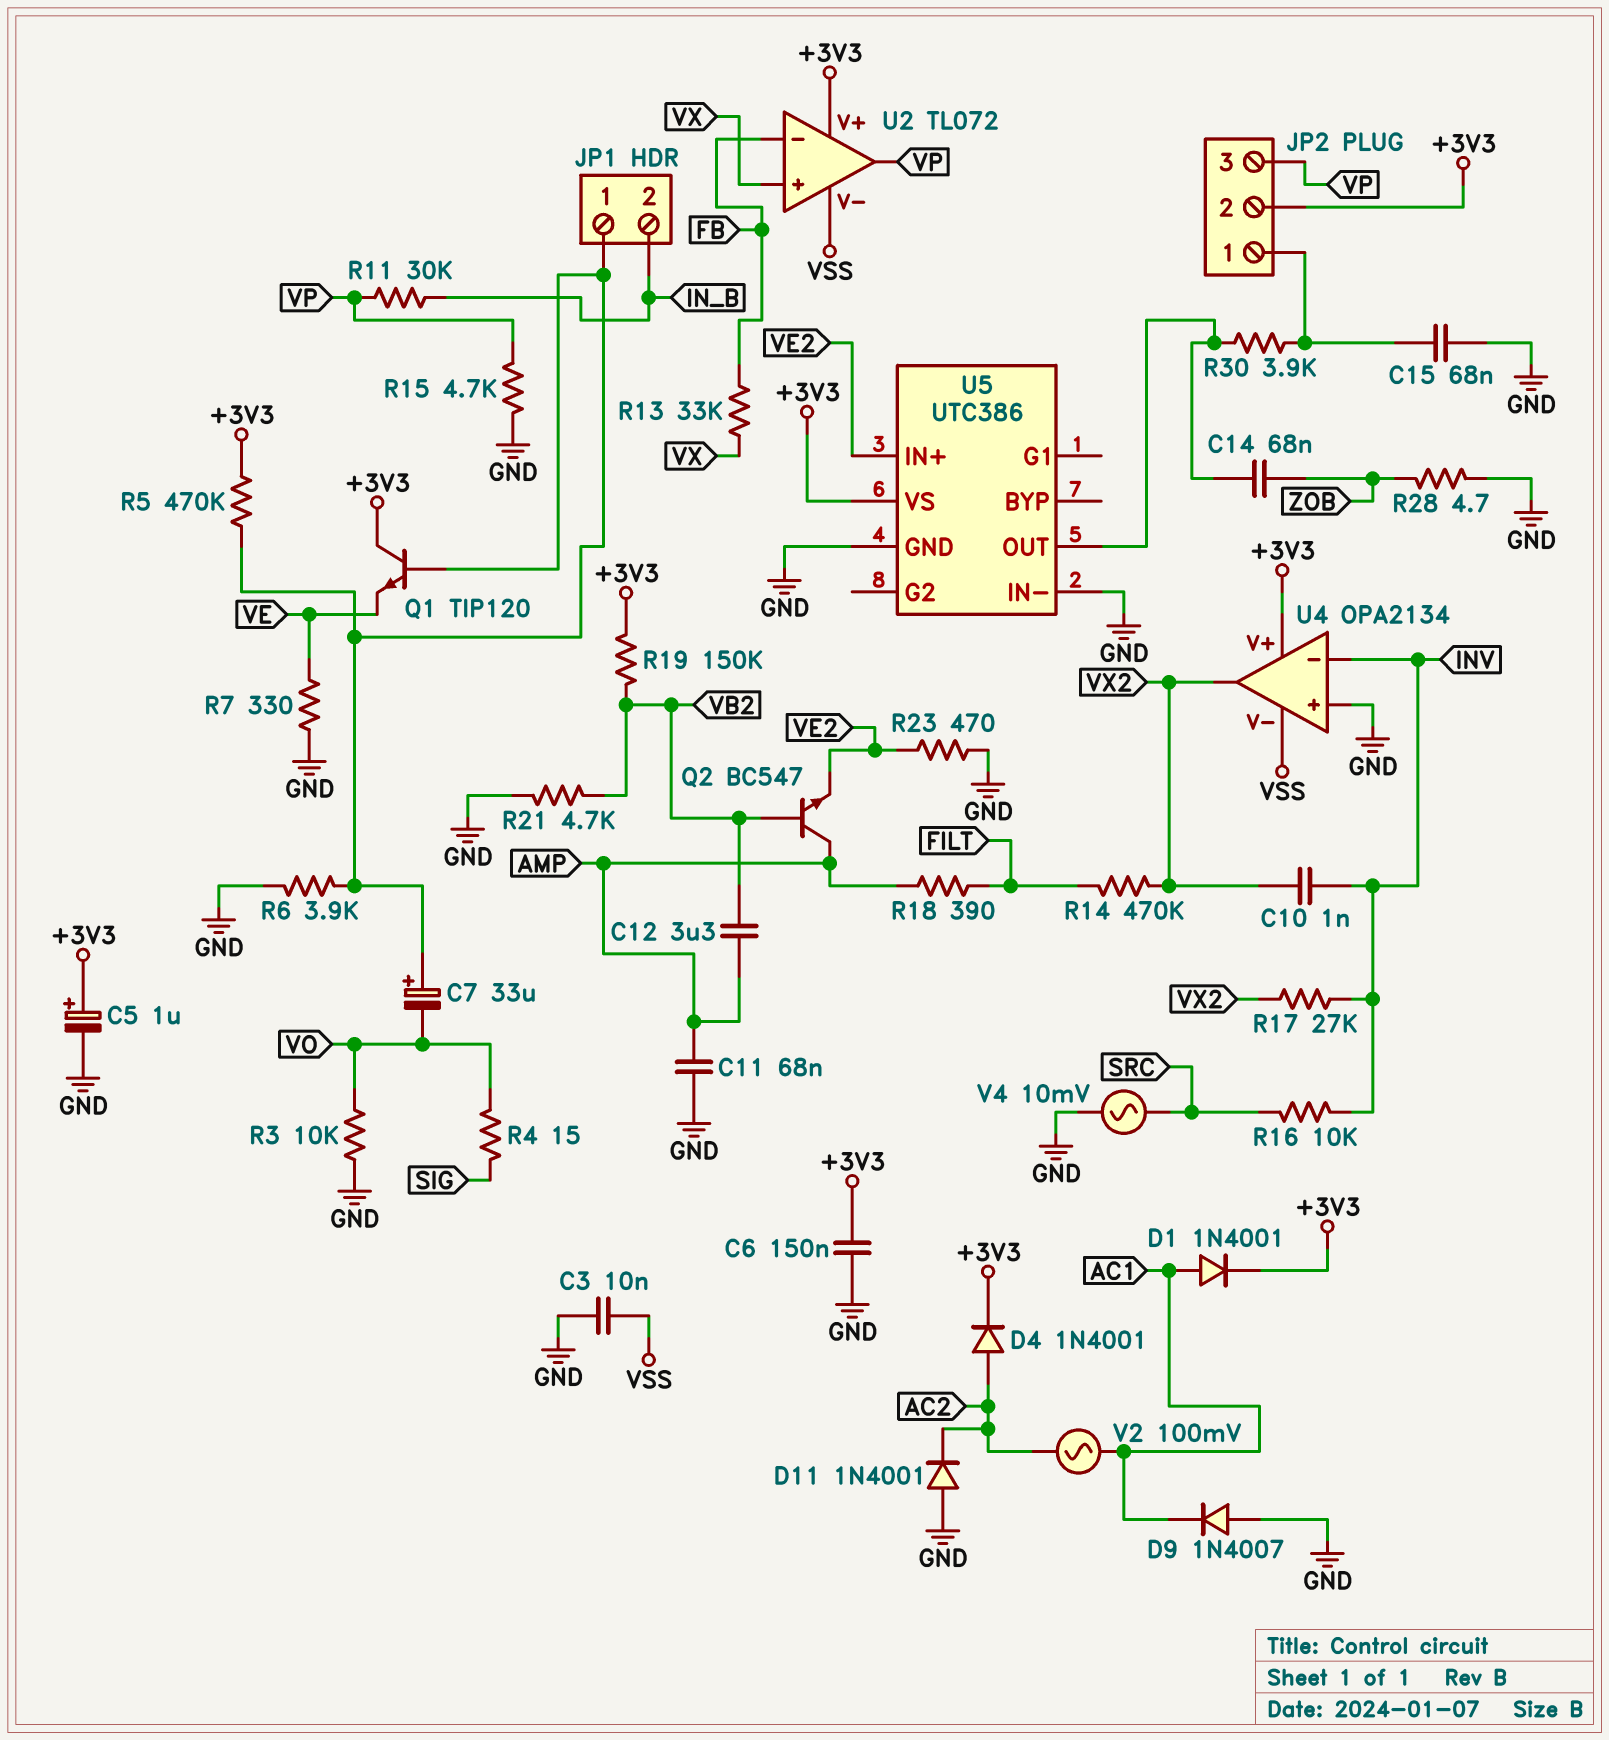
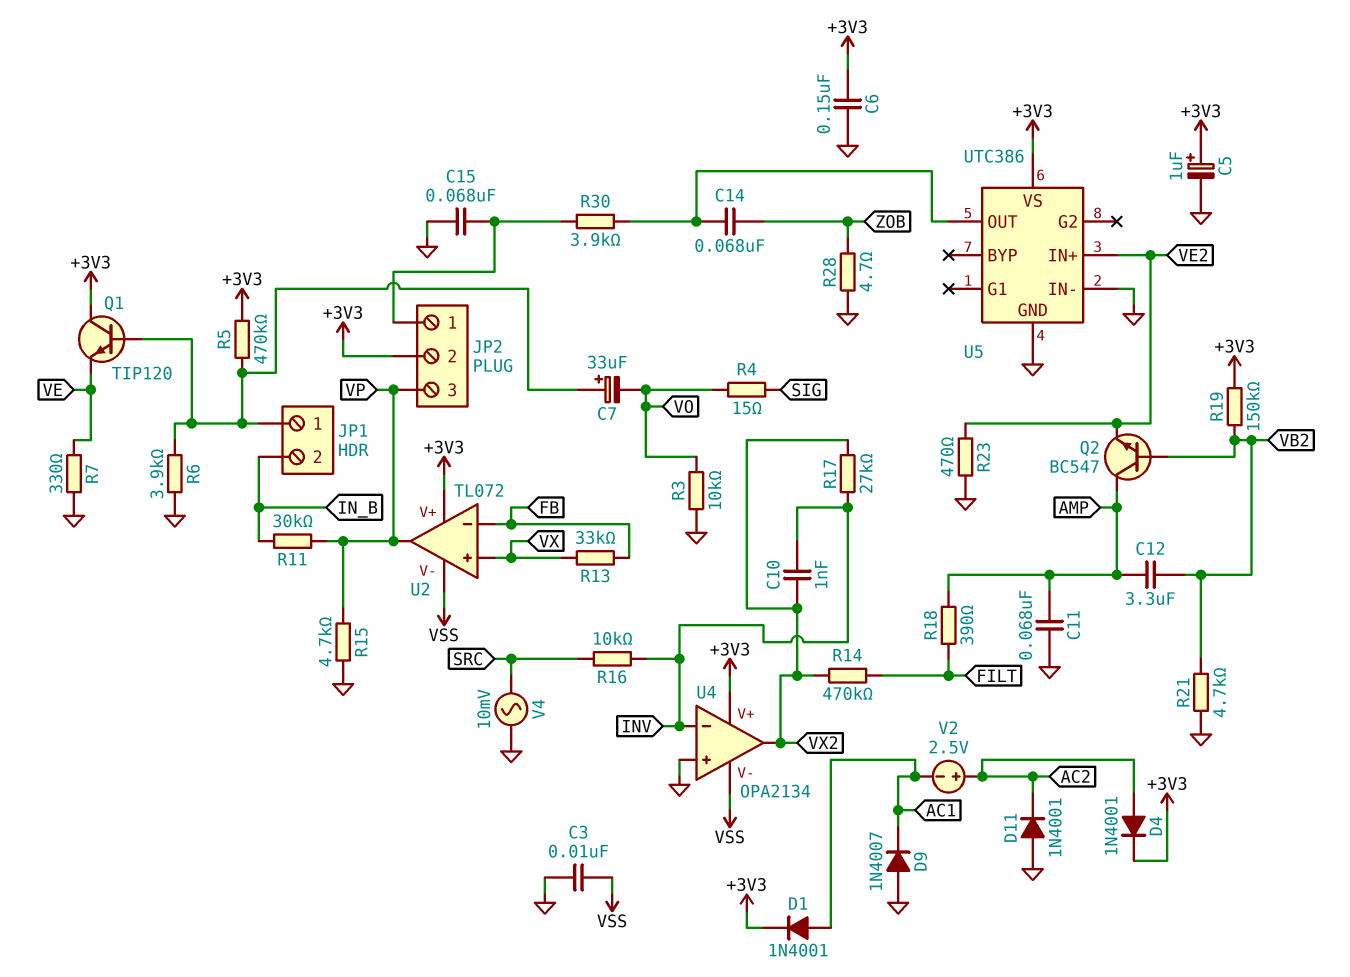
V2: AC 100mV (AC1, AC2) -> 2.5V (plus AC2, minus AC1)

